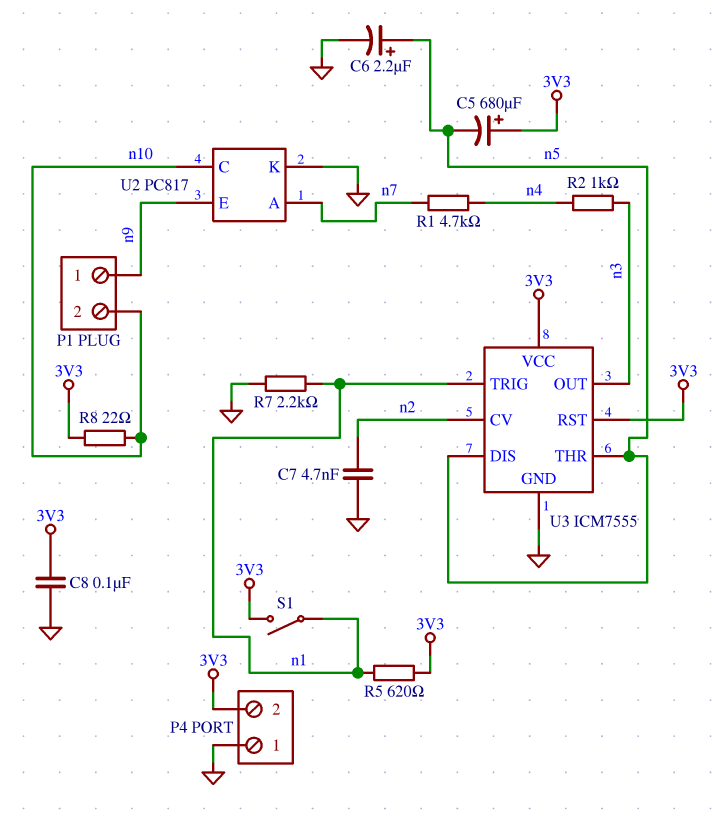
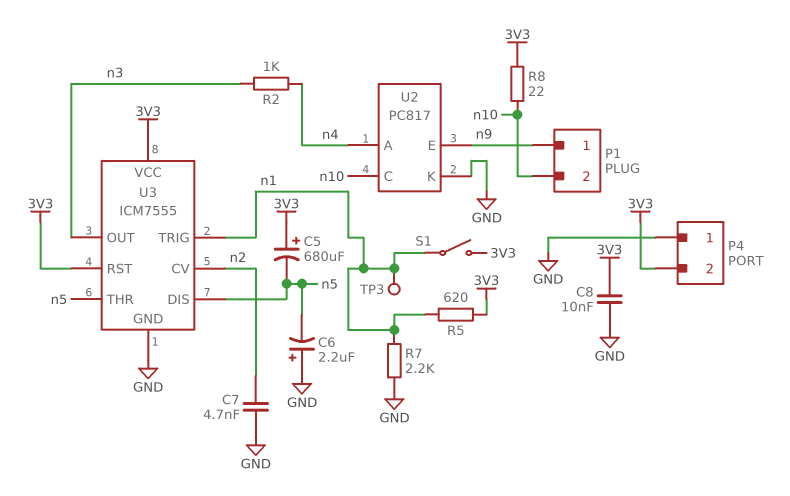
C6: 2.2uF (plus n5, minus GND) -> 2.2uF (plus GND, minus n5)
C8: 100nF (3V3, GND) -> 10nF (3V3, GND)
R1: 4.7k (n4, n7) -> none
TP3: none -> test point (n1)
U2 pin A: n7 -> n4

